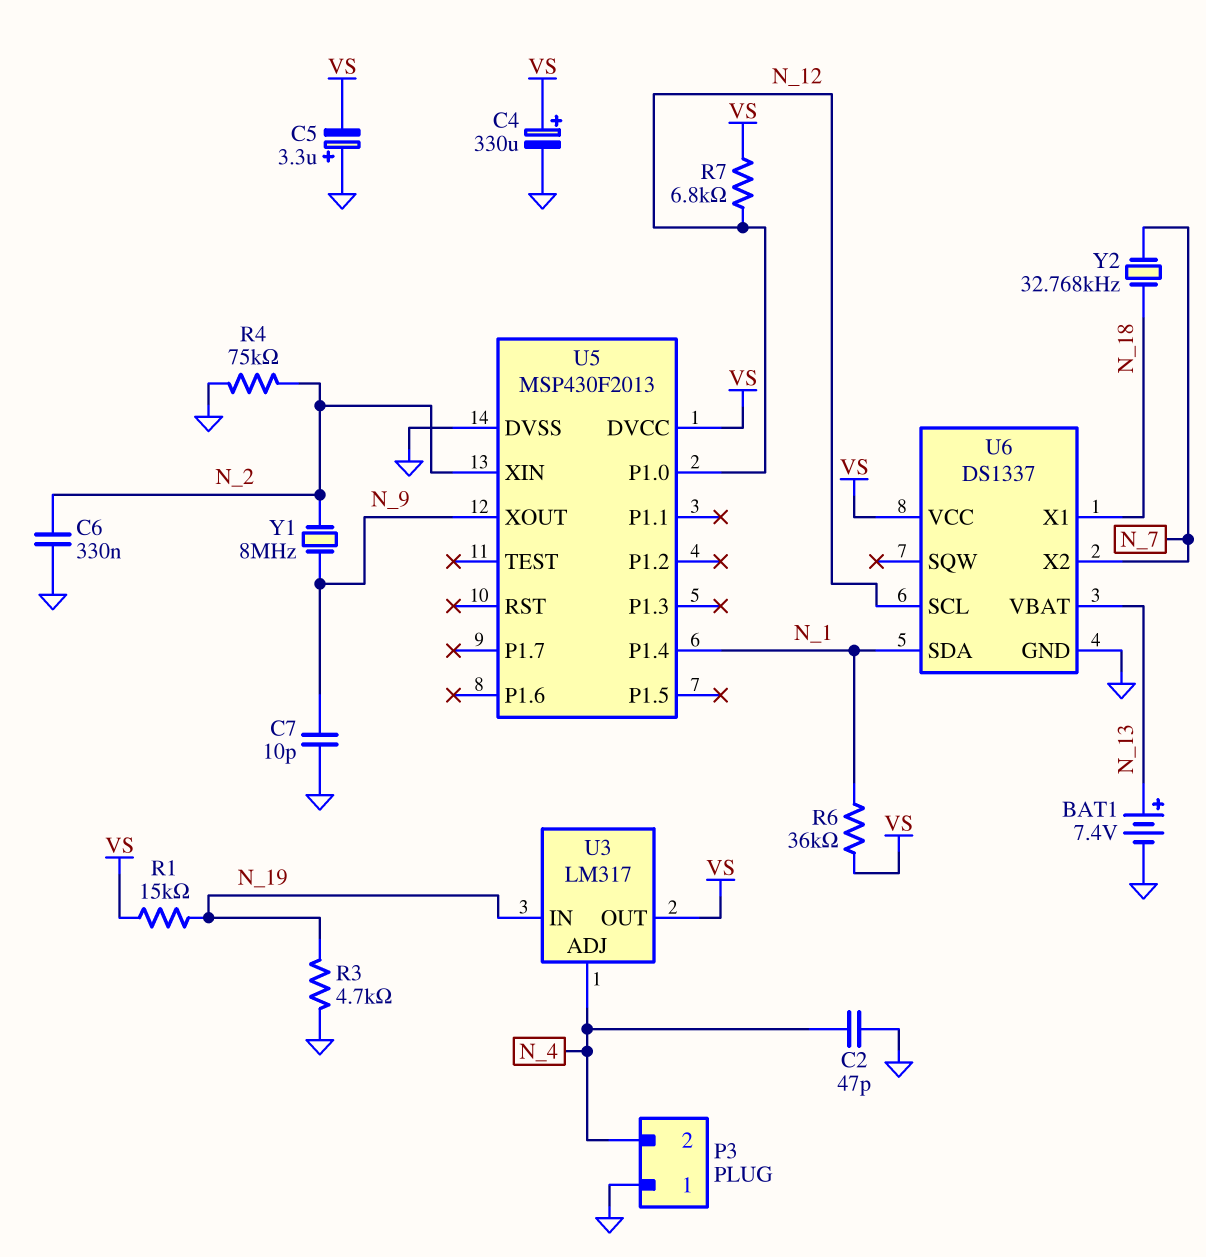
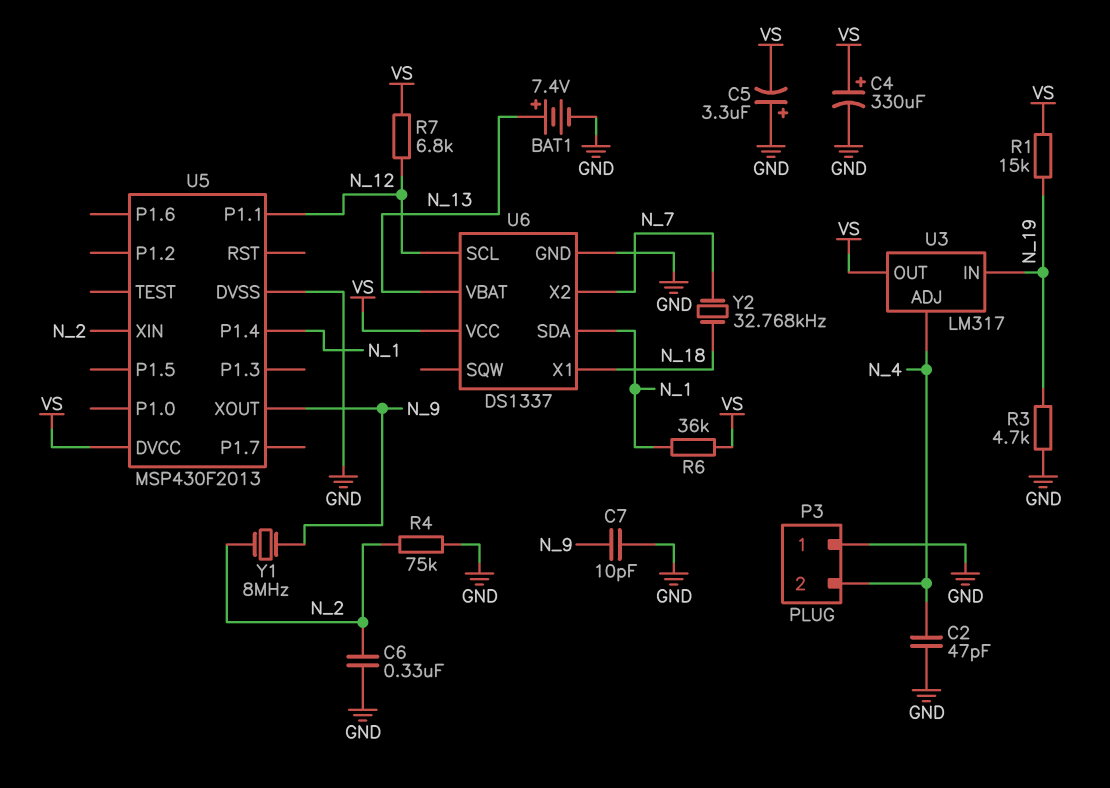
U5 pin P1.0: N_12 -> none
U5 pin P1.1: none -> N_12

